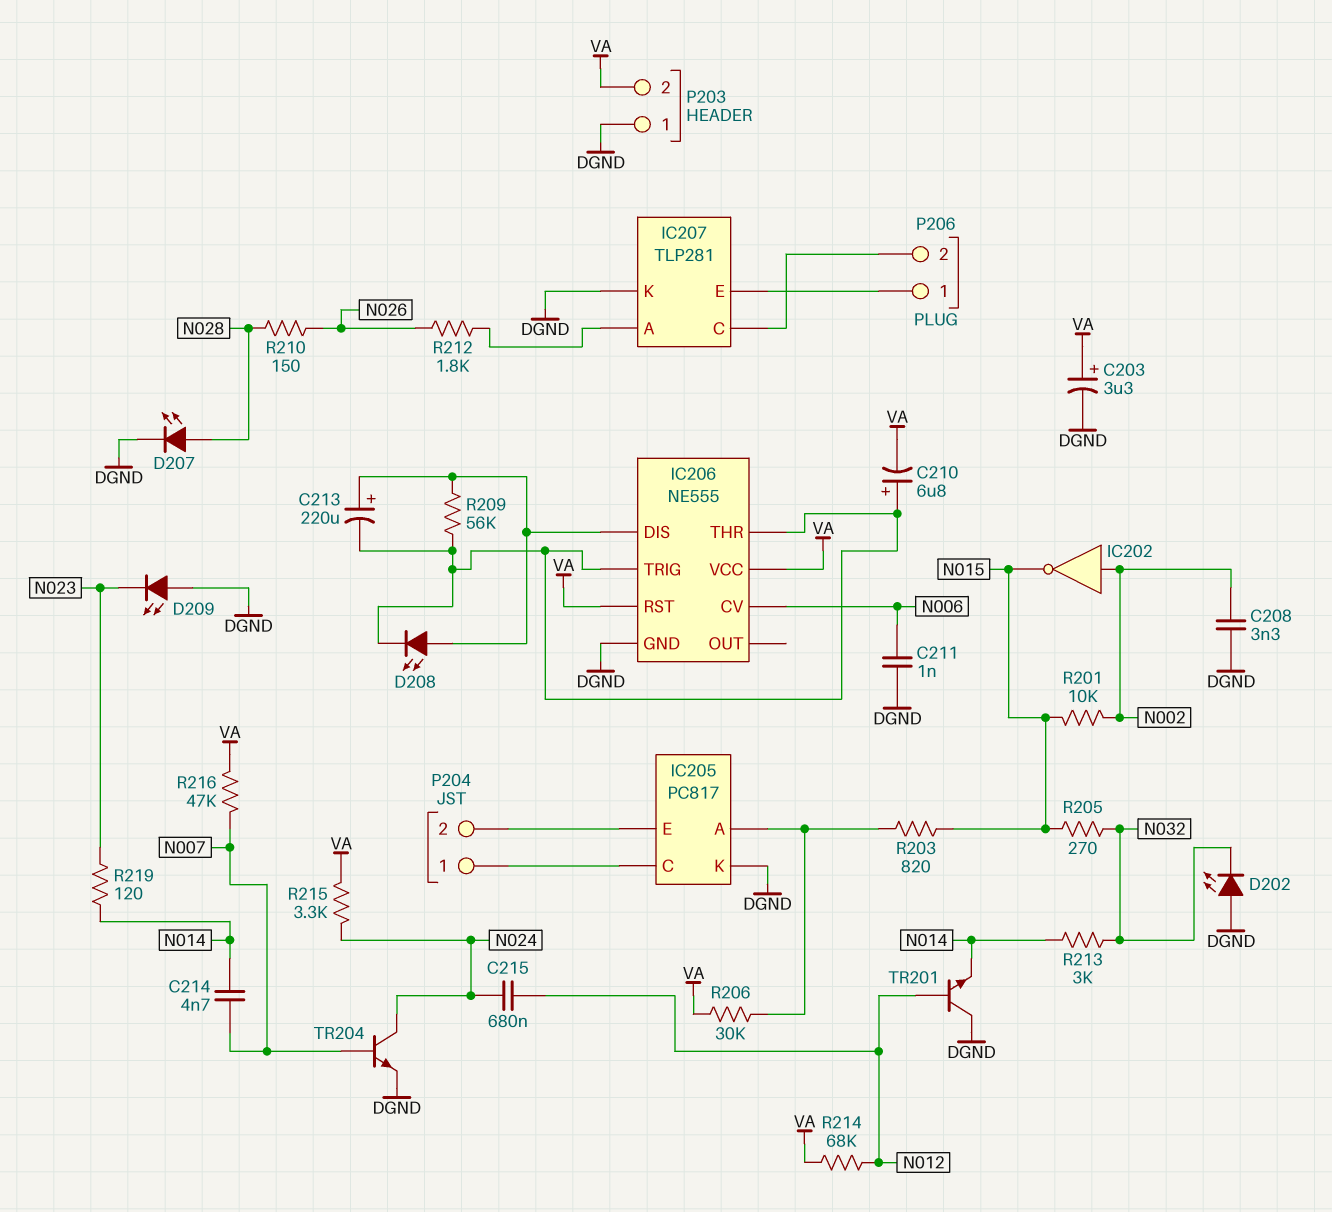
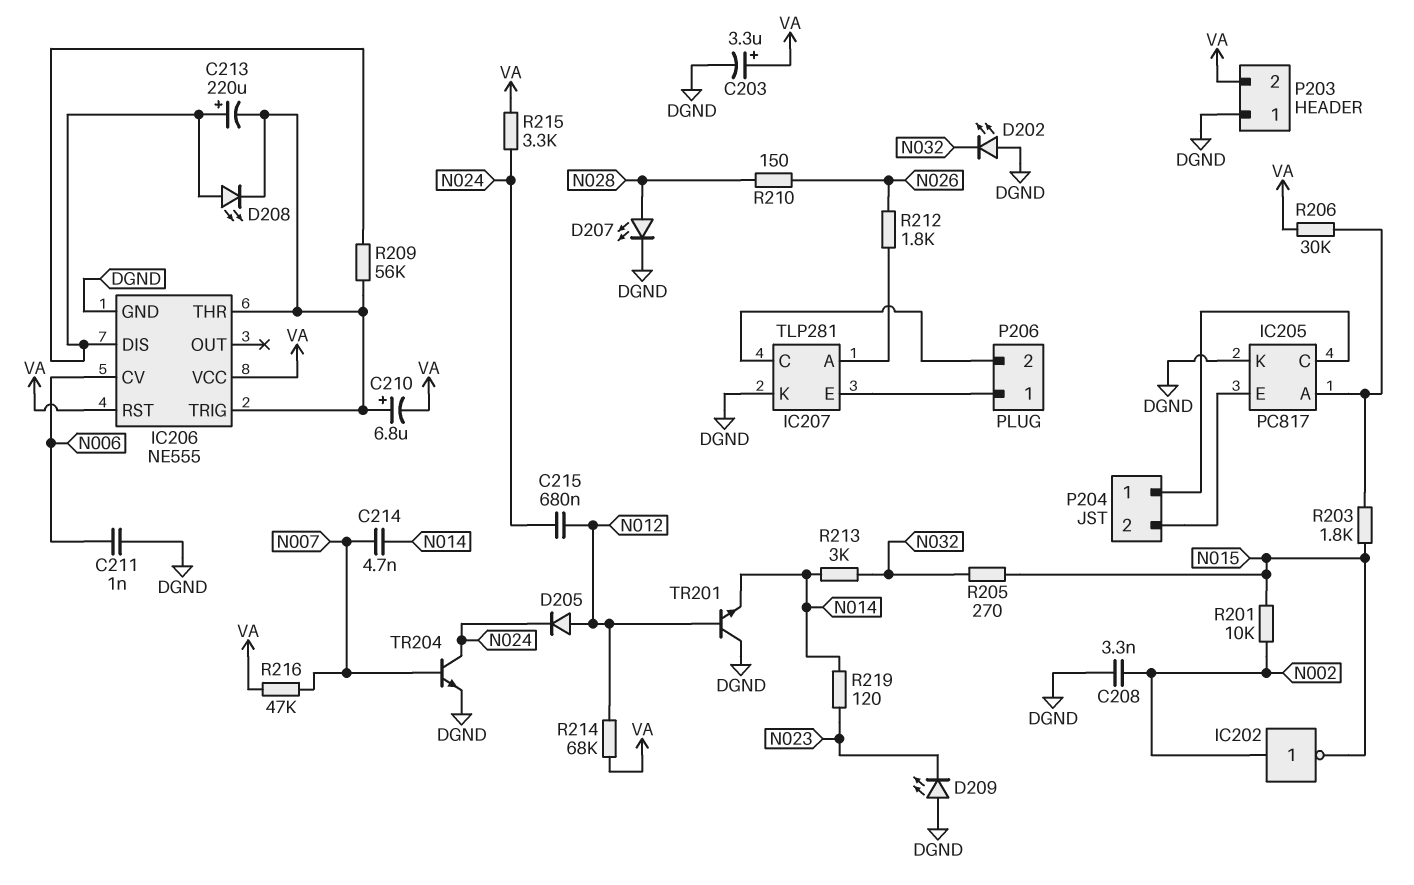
D205: none -> diode (A N012, K N024)
R203: 820 (IC205/A, N015) -> 1.8k (IC205/A, N015)

